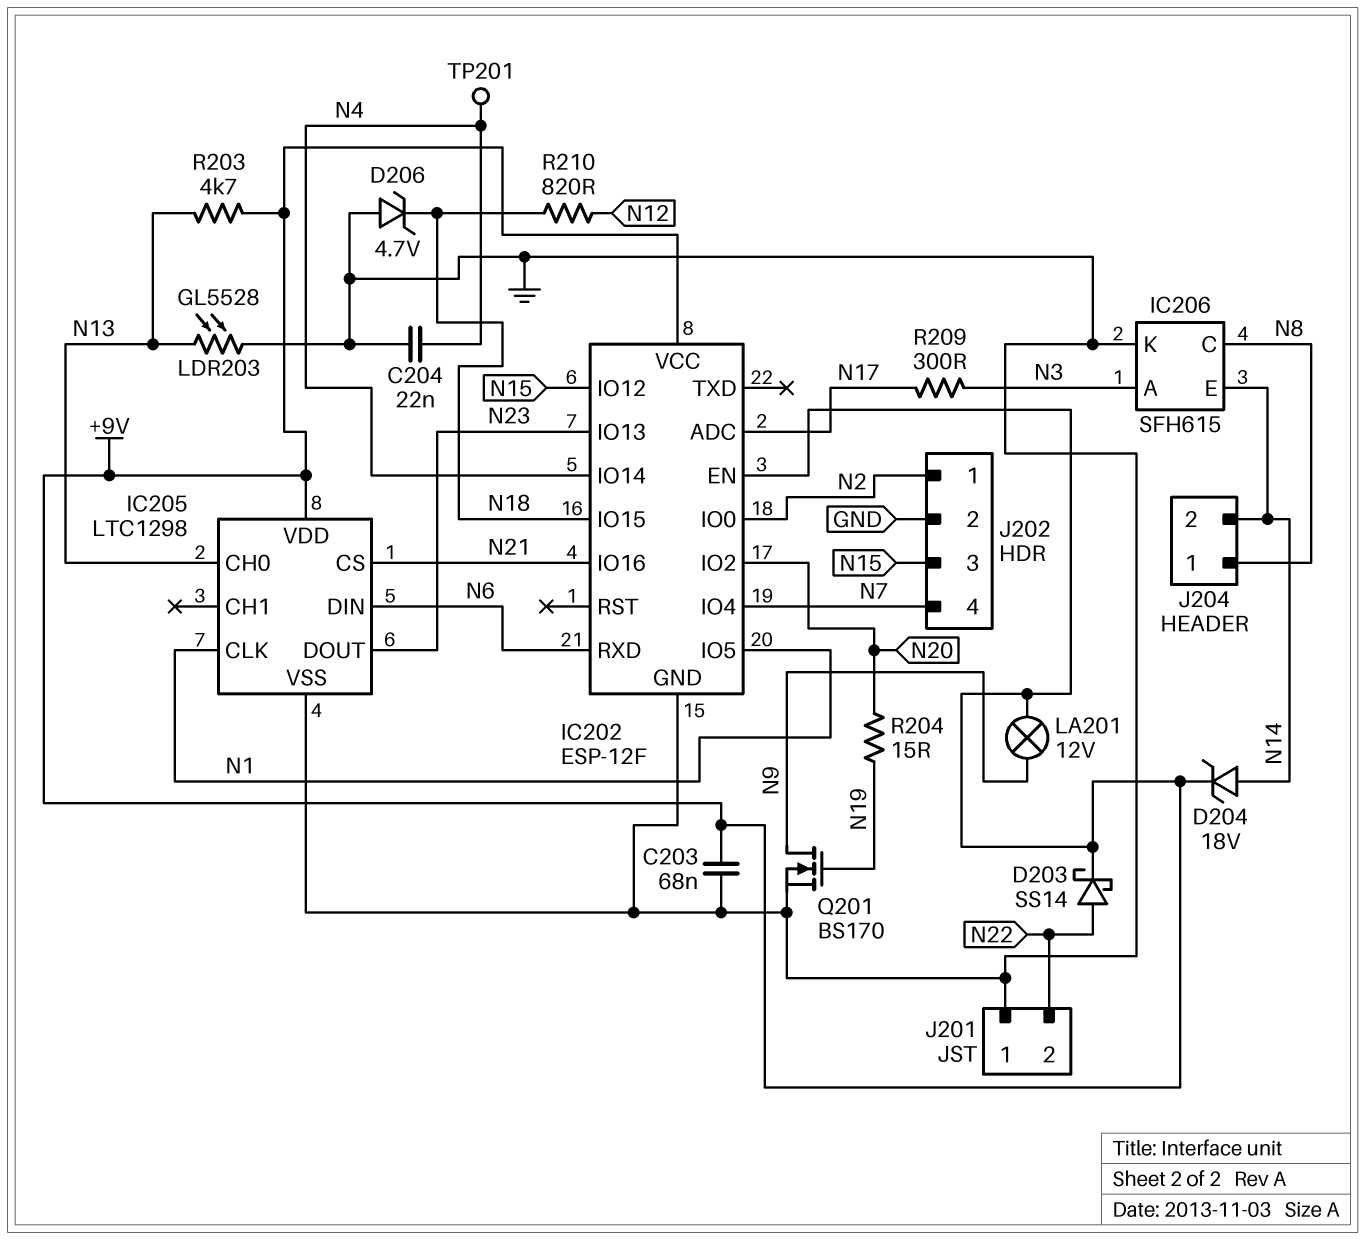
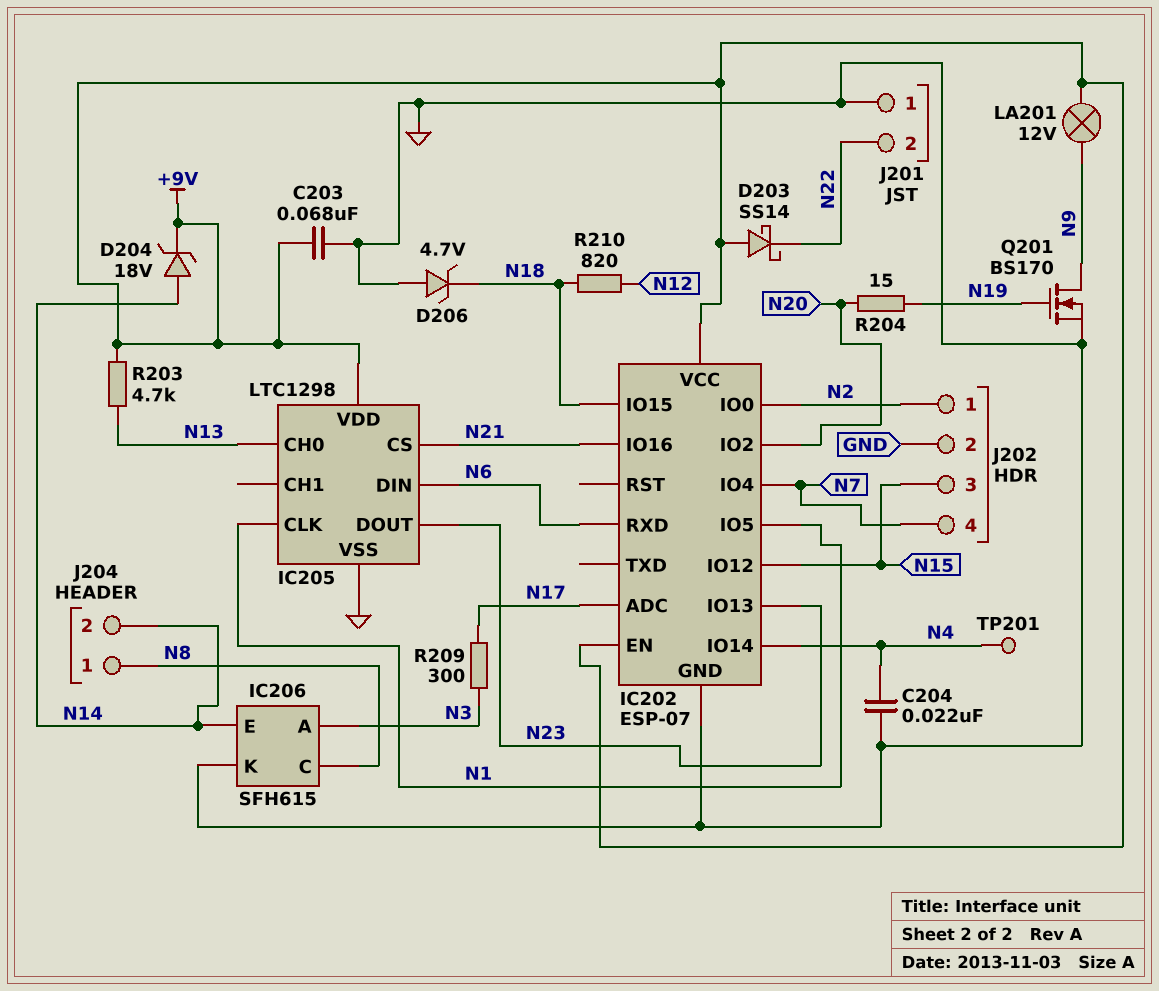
D203: schottky SS14 (A N22, K +9V) -> schottky SS14 (A +9V, K N22)
IC202: ESP-12F -> ESP-07
LDR203: GL5528 (GND, N13) -> none

